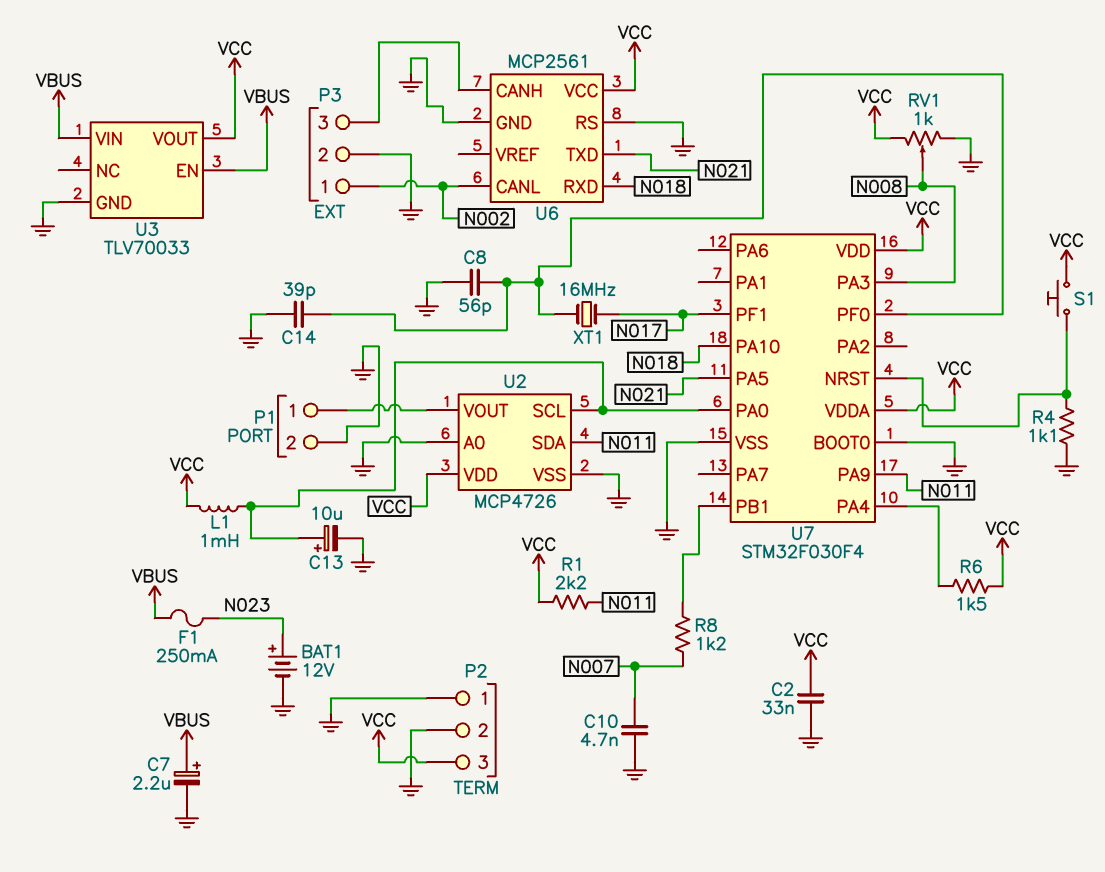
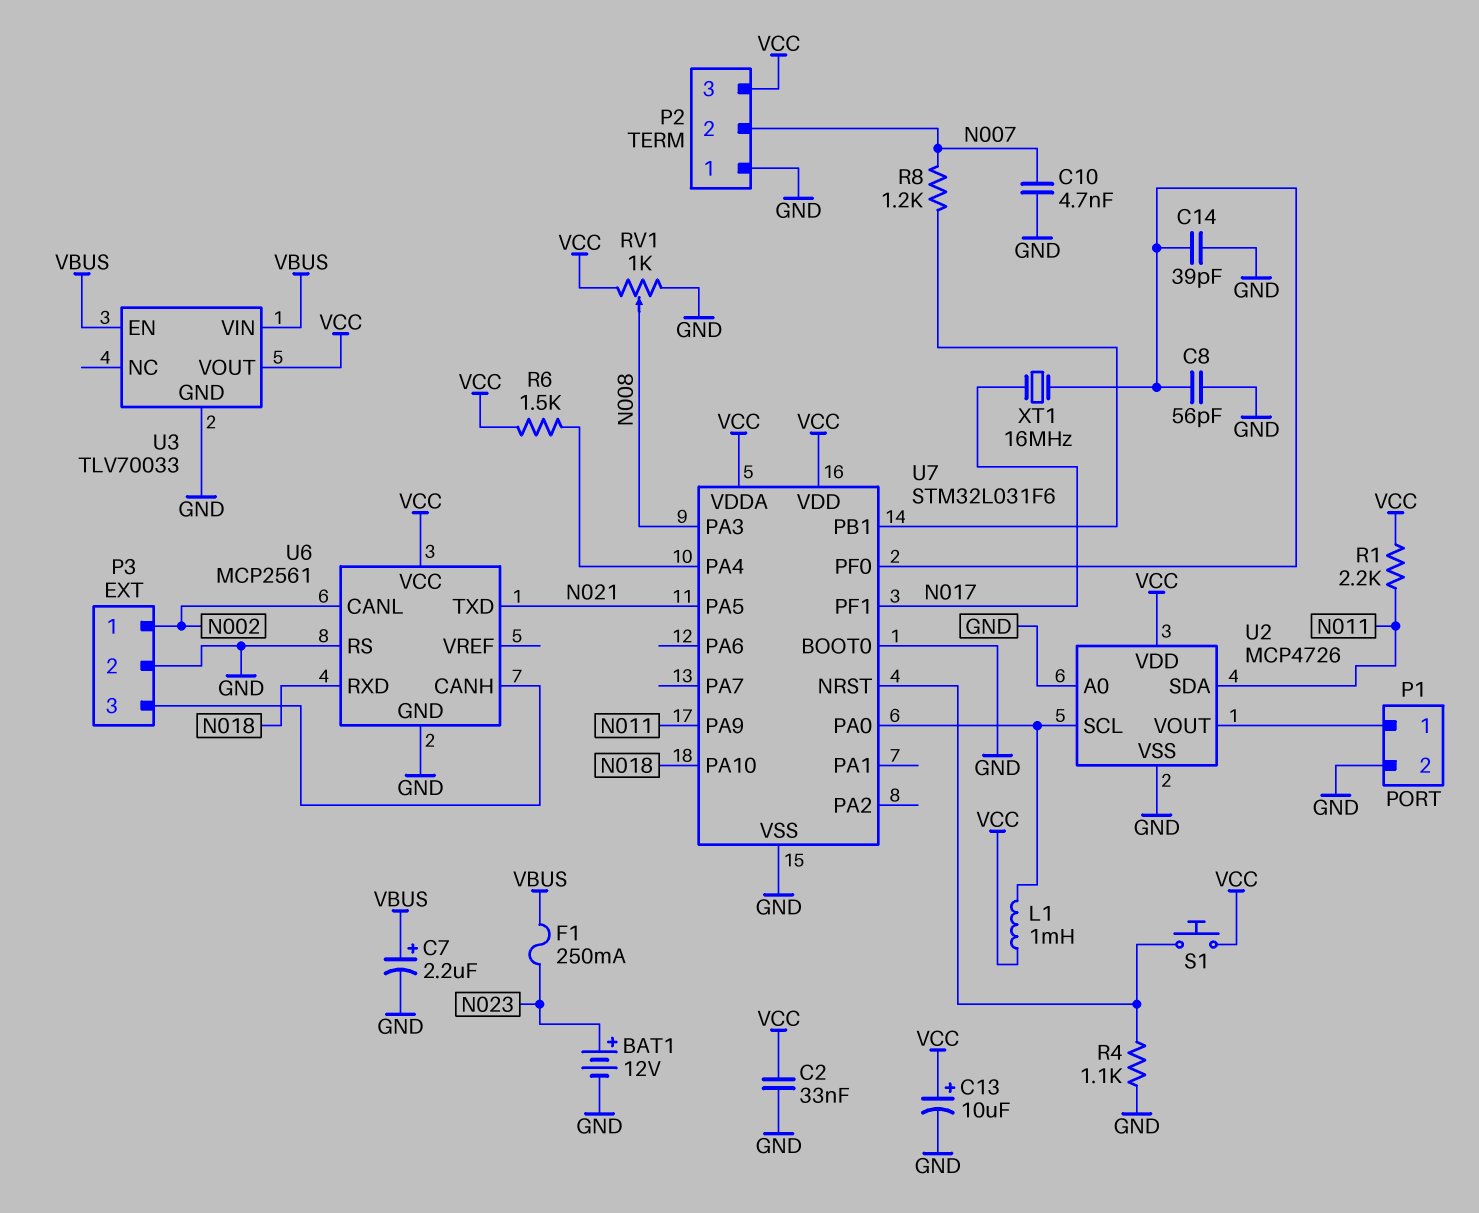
C13: 10uF (plus U2/SCL, minus GND) -> 10uF (plus VCC, minus GND)
P2 pin 2: GND -> N007
U7: STM32F030F4 -> STM32L031F6

